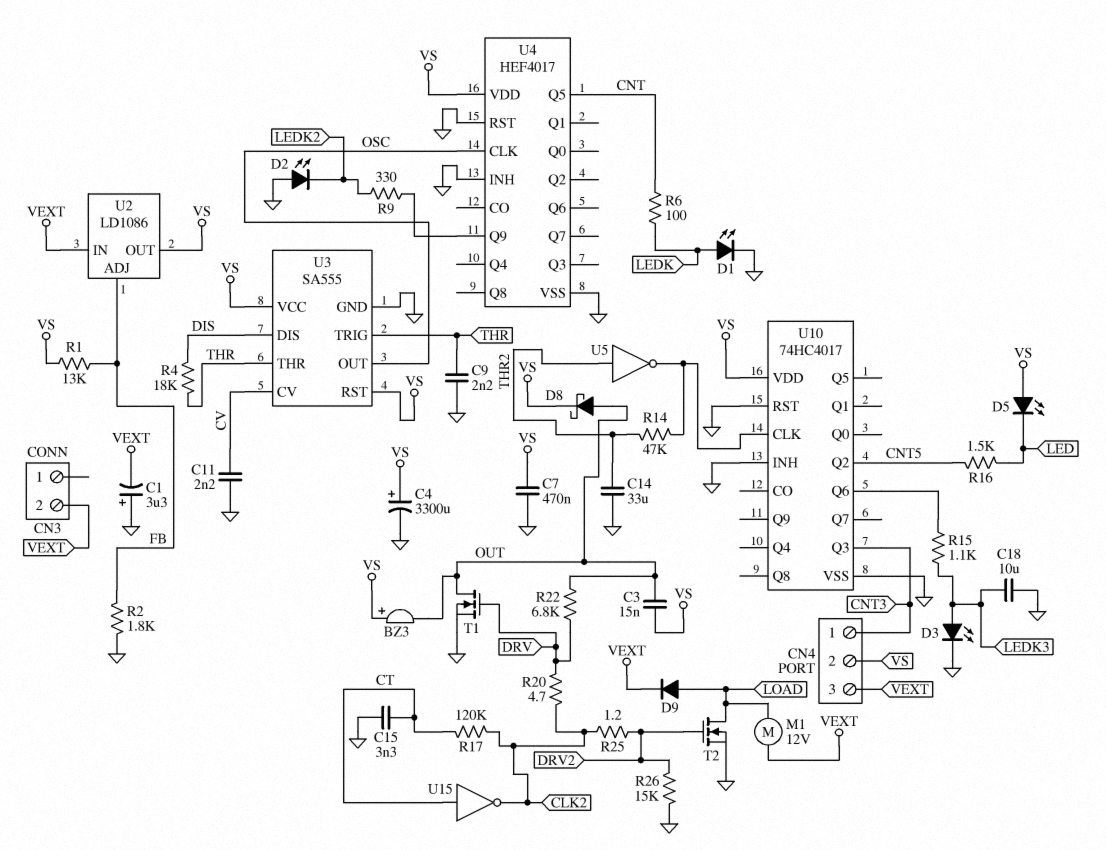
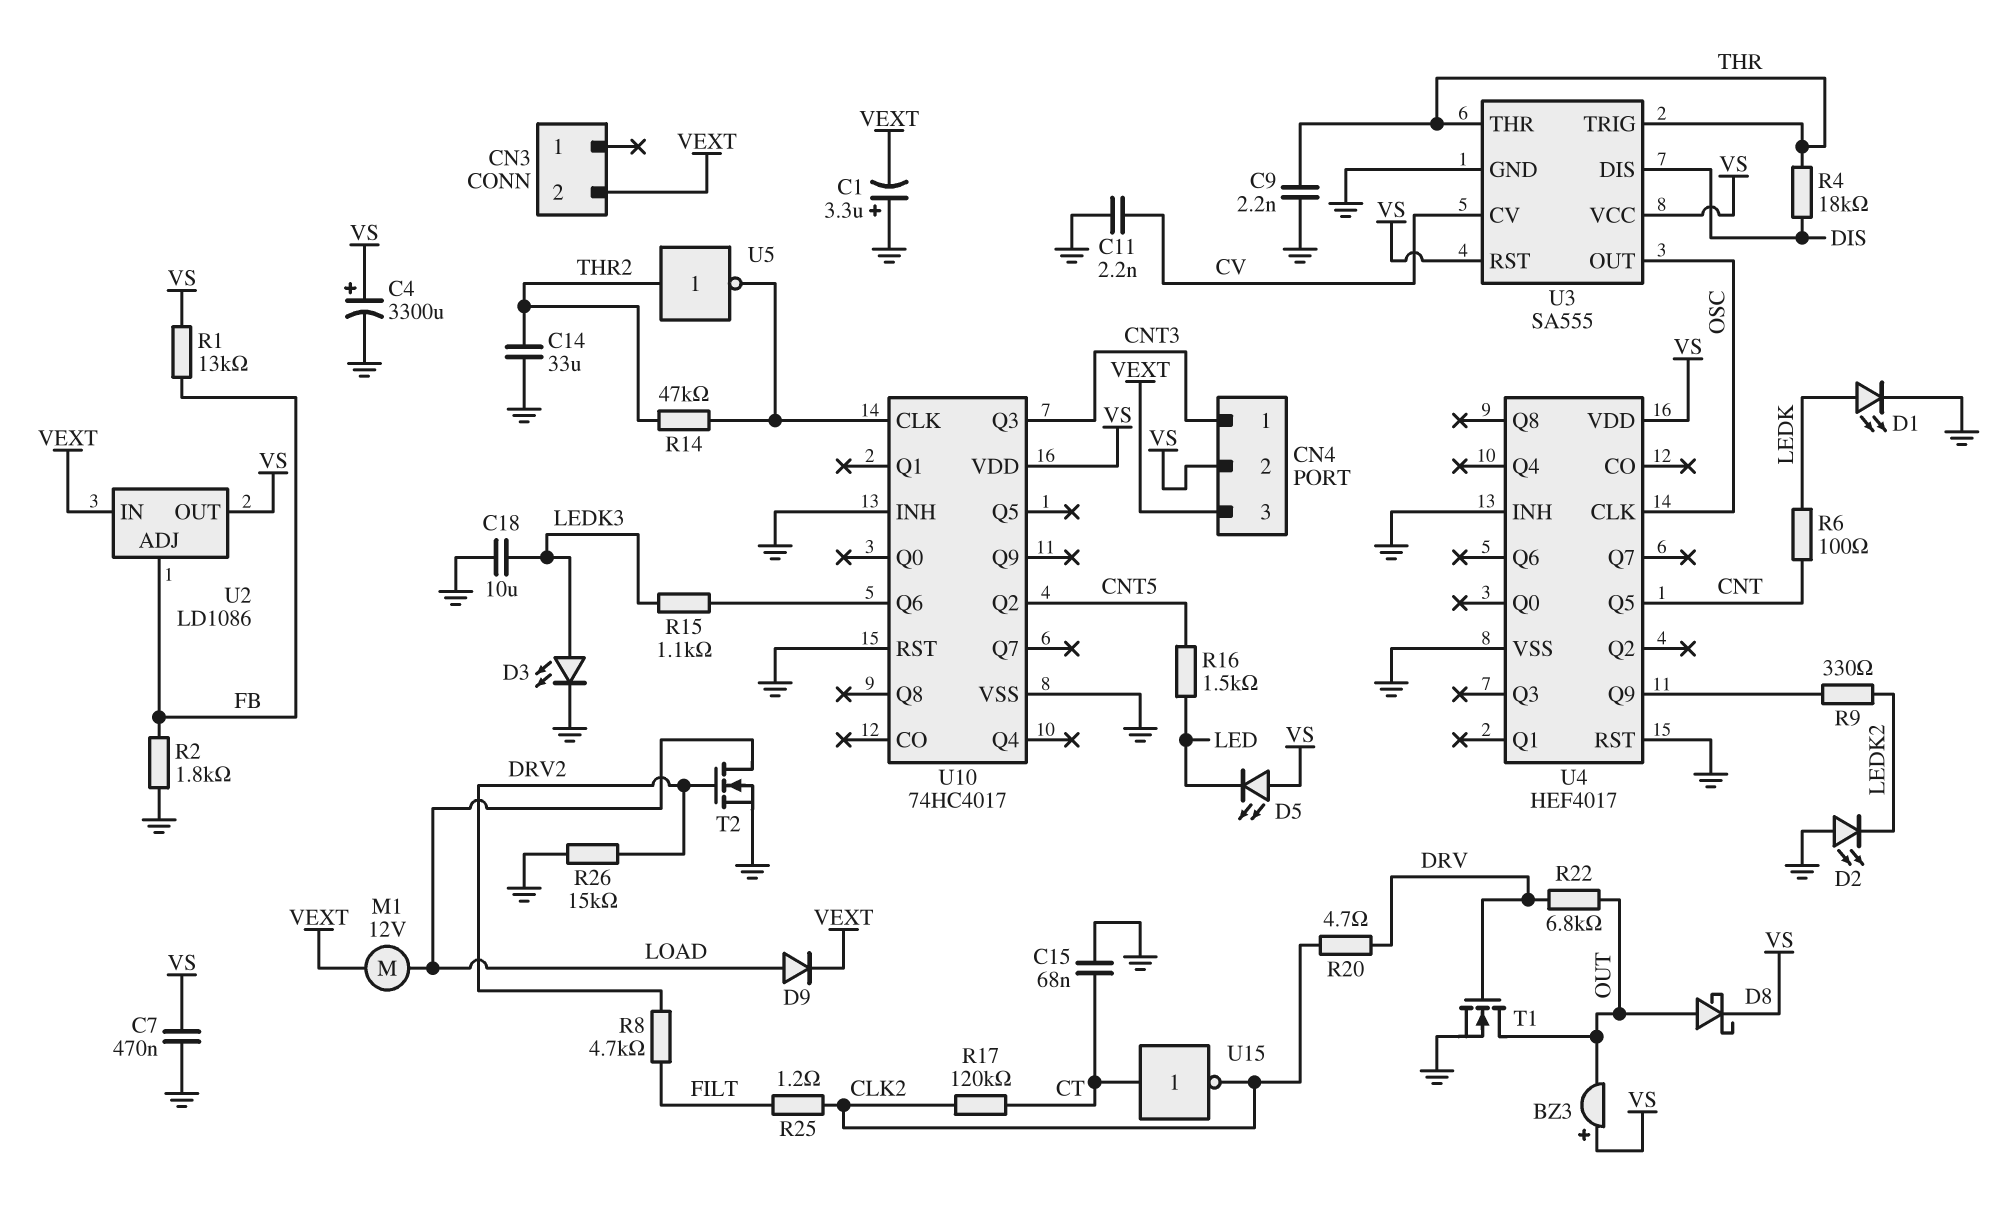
C3: 15nF (OUT, VS) -> none
C15: 3.3nF (CT, GND) -> 68nF (CT, GND)
R8: none -> 4.7k (DRV2, FILT)
R25: 1.2 (CLK2, DRV2) -> 1.2 (CLK2, FILT)

